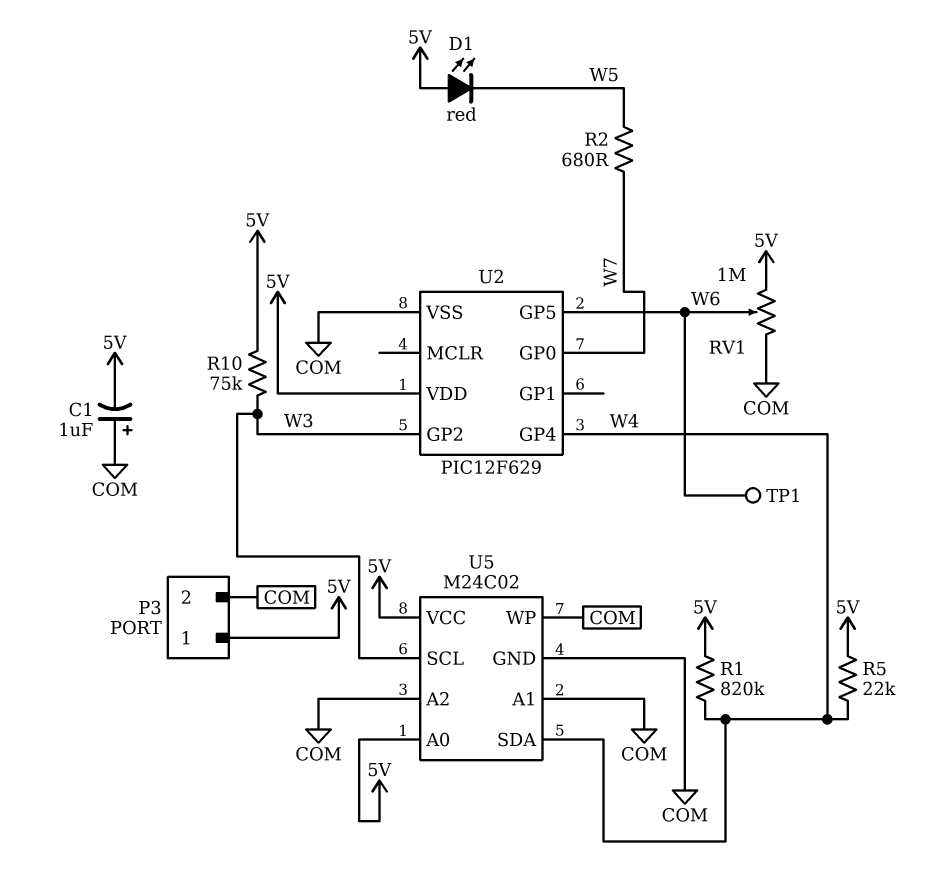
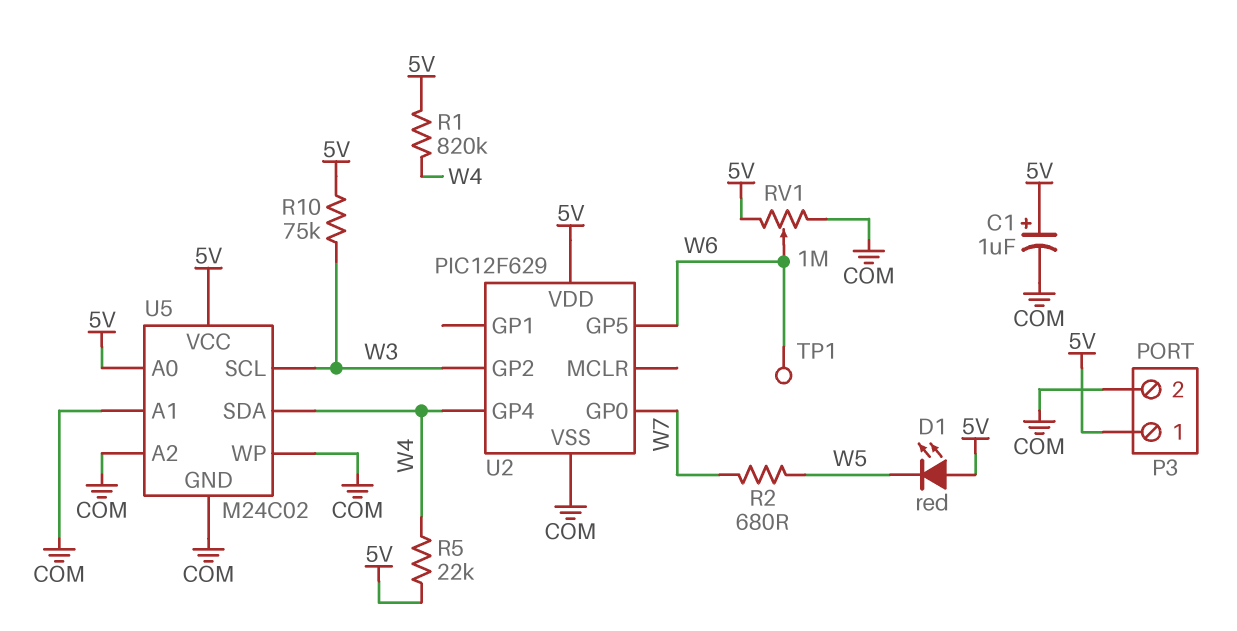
C1: 1uF (plus COM, minus 5V) -> 1uF (plus 5V, minus COM)

